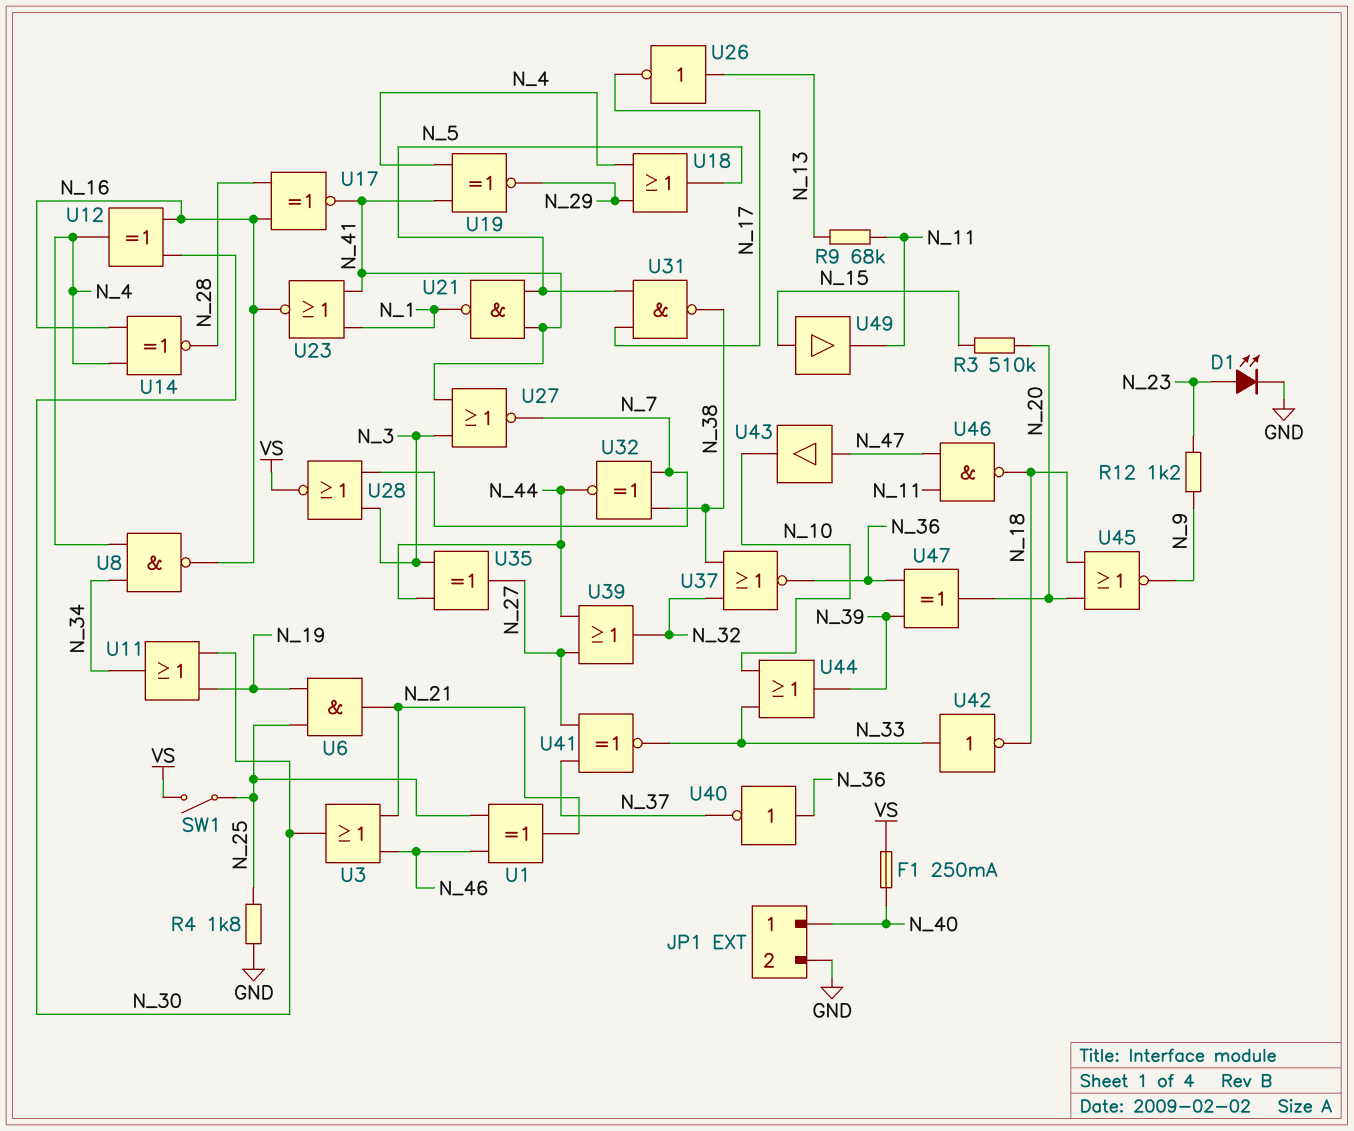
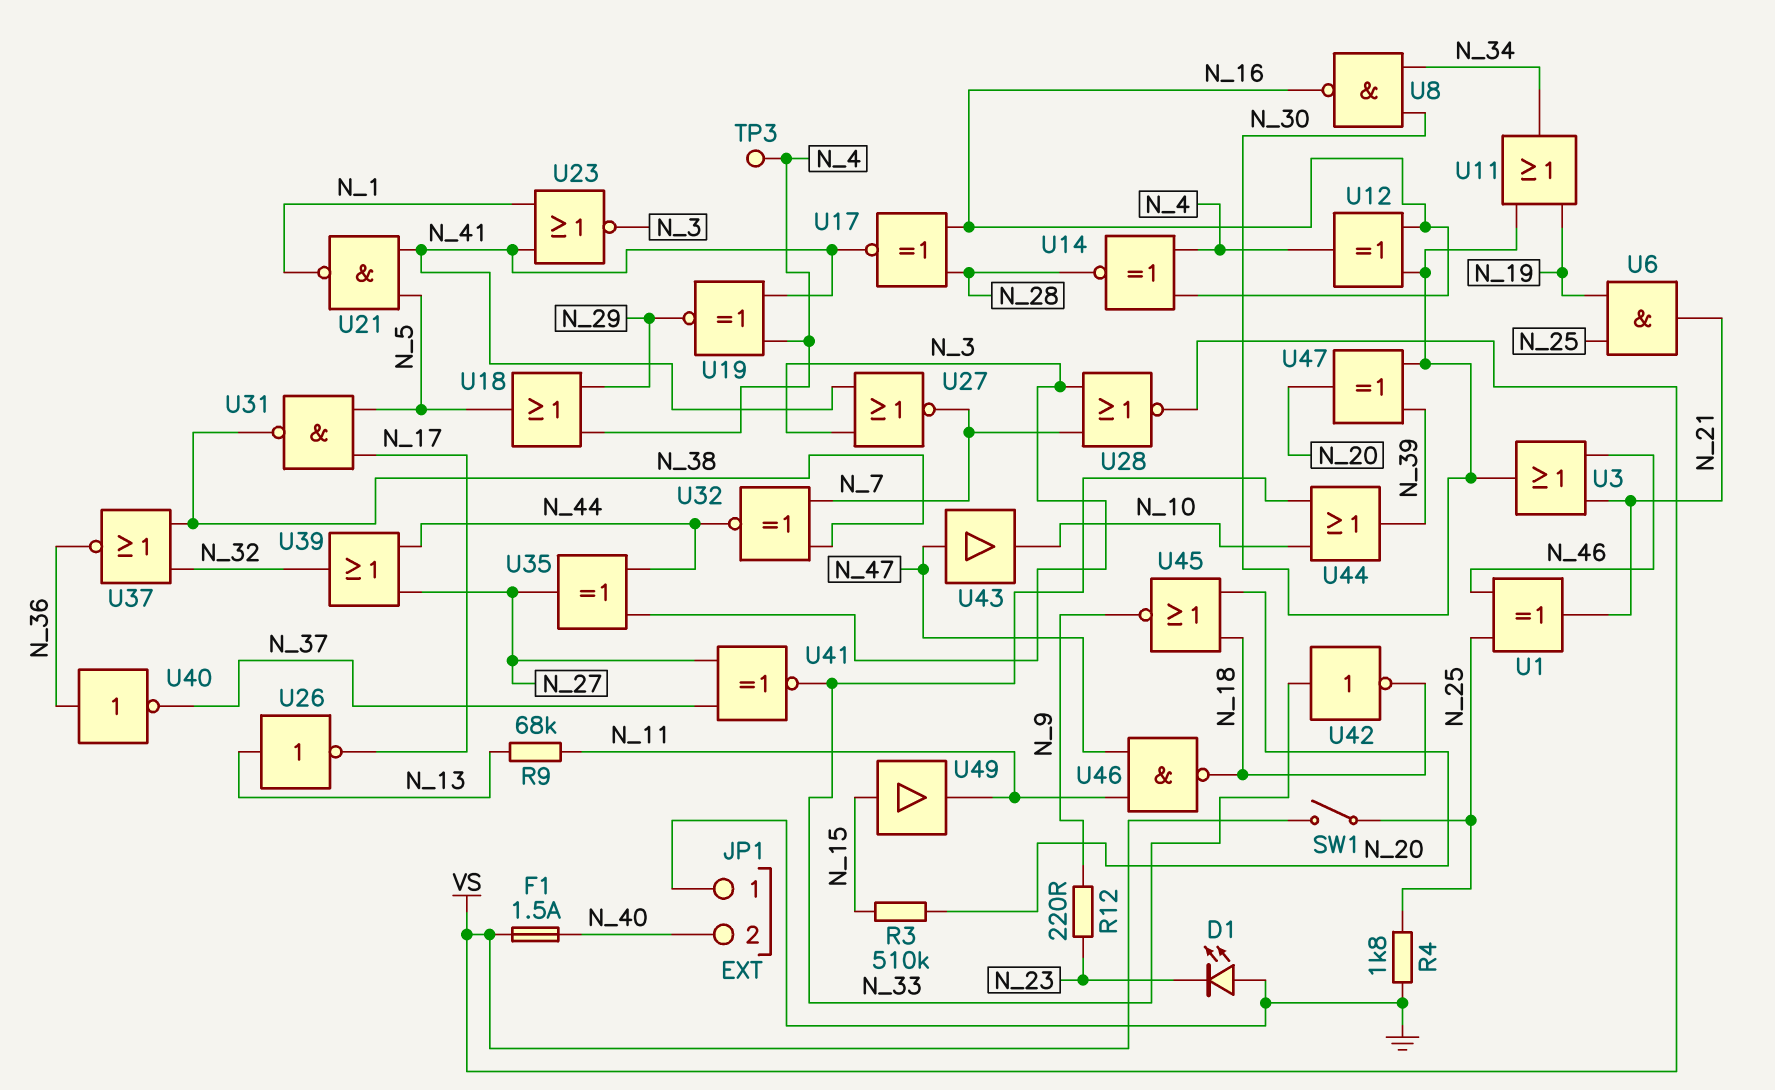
D1: LED (A N_23, K GND) -> LED (A GND, K N_23)
F1: 250mA (N_40, VS) -> 1.5A (N_40, VS)
JP1 pin 1: N_40 -> GND
JP1 pin 2: GND -> N_40
R12: 1.2k (N_9, N_23) -> 220 (N_9, N_23)
TP3: none -> test point (N_4)
U8: NAND (in N_4, in N_34, out N_16) -> NAND (in N_30, in N_34, out N_16)
U23: NOR (in N_1, in N_41, out N_16) -> NOR (in N_1, in N_41, out N_3)
U47: XOR (in N_36, in N_39, out N_20) -> XOR (in N_30, in N_39, out N_20)

